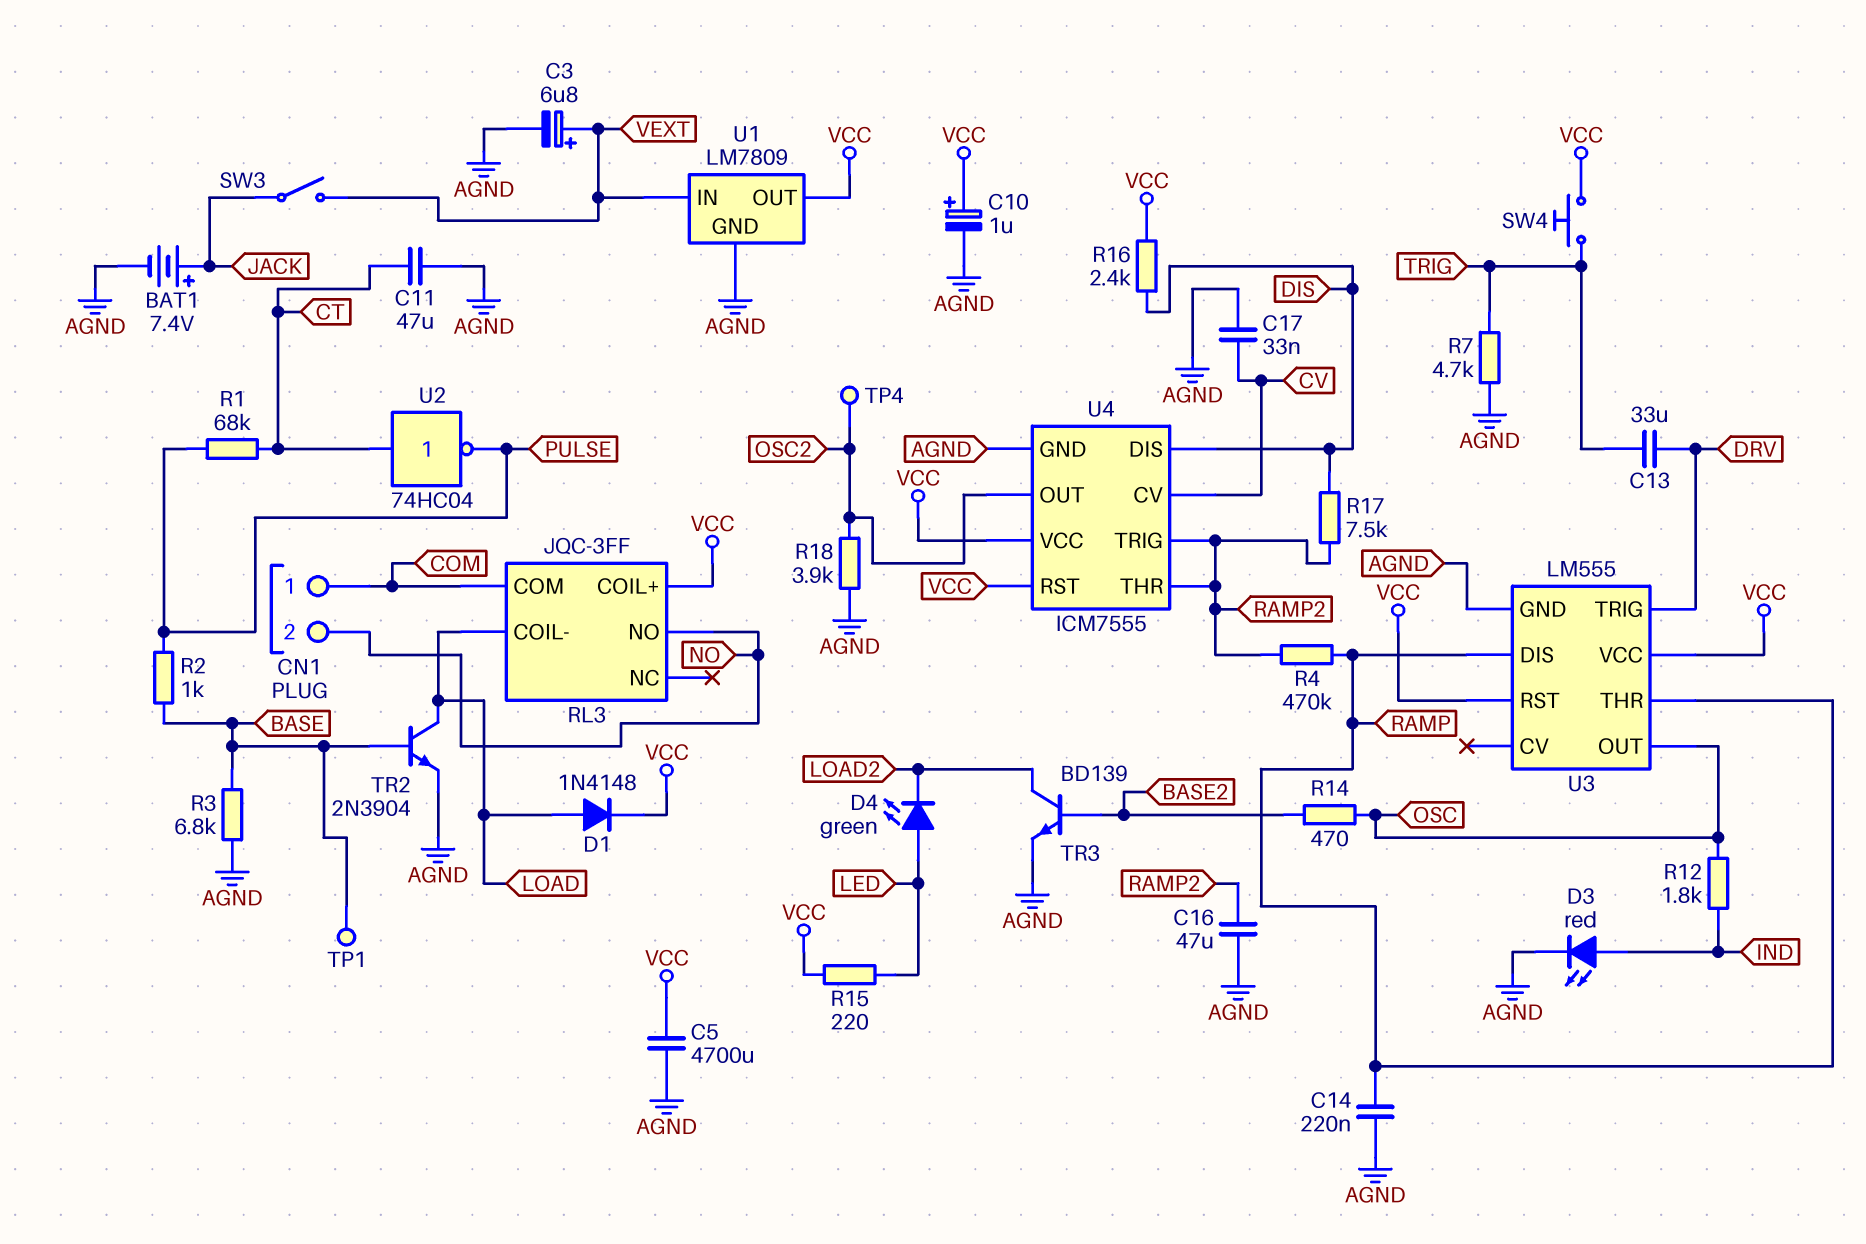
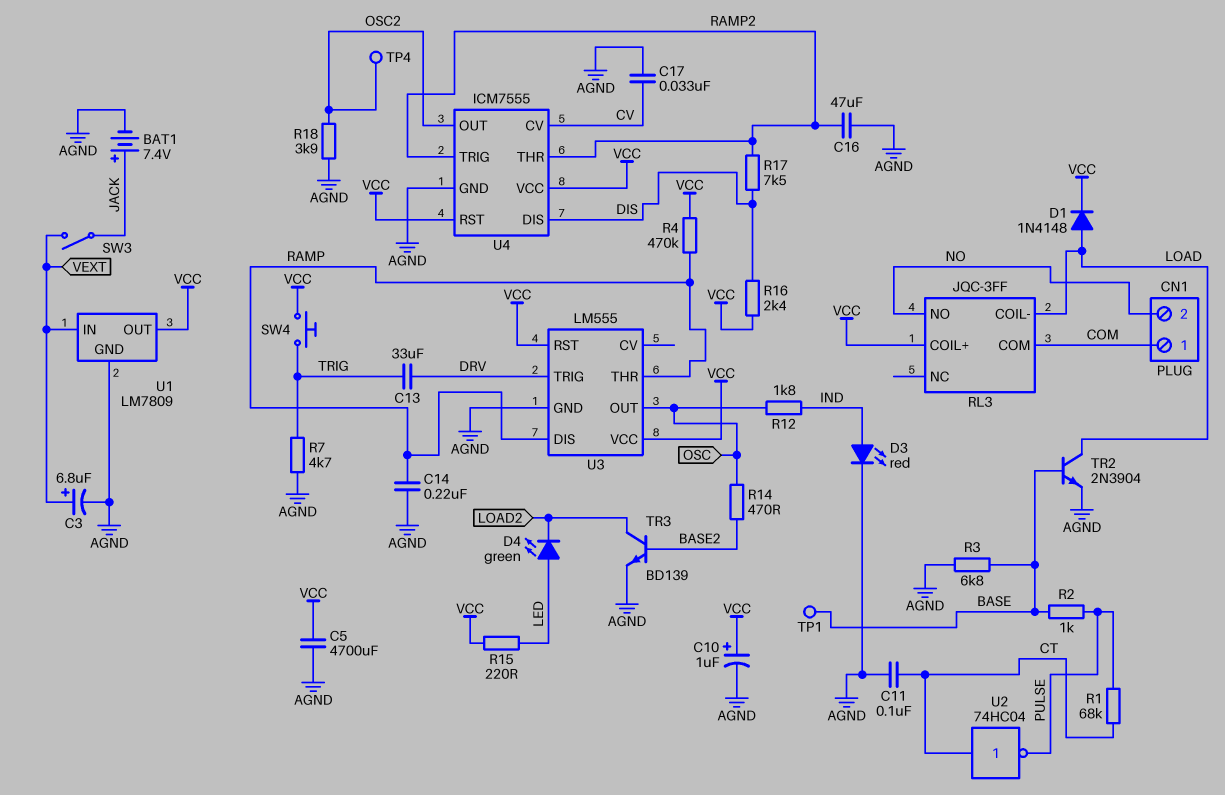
C11: 47uF (AGND, CT) -> 100nF (AGND, CT)
R4: 470k (RAMP, RAMP2) -> 470k (RAMP, VCC)

